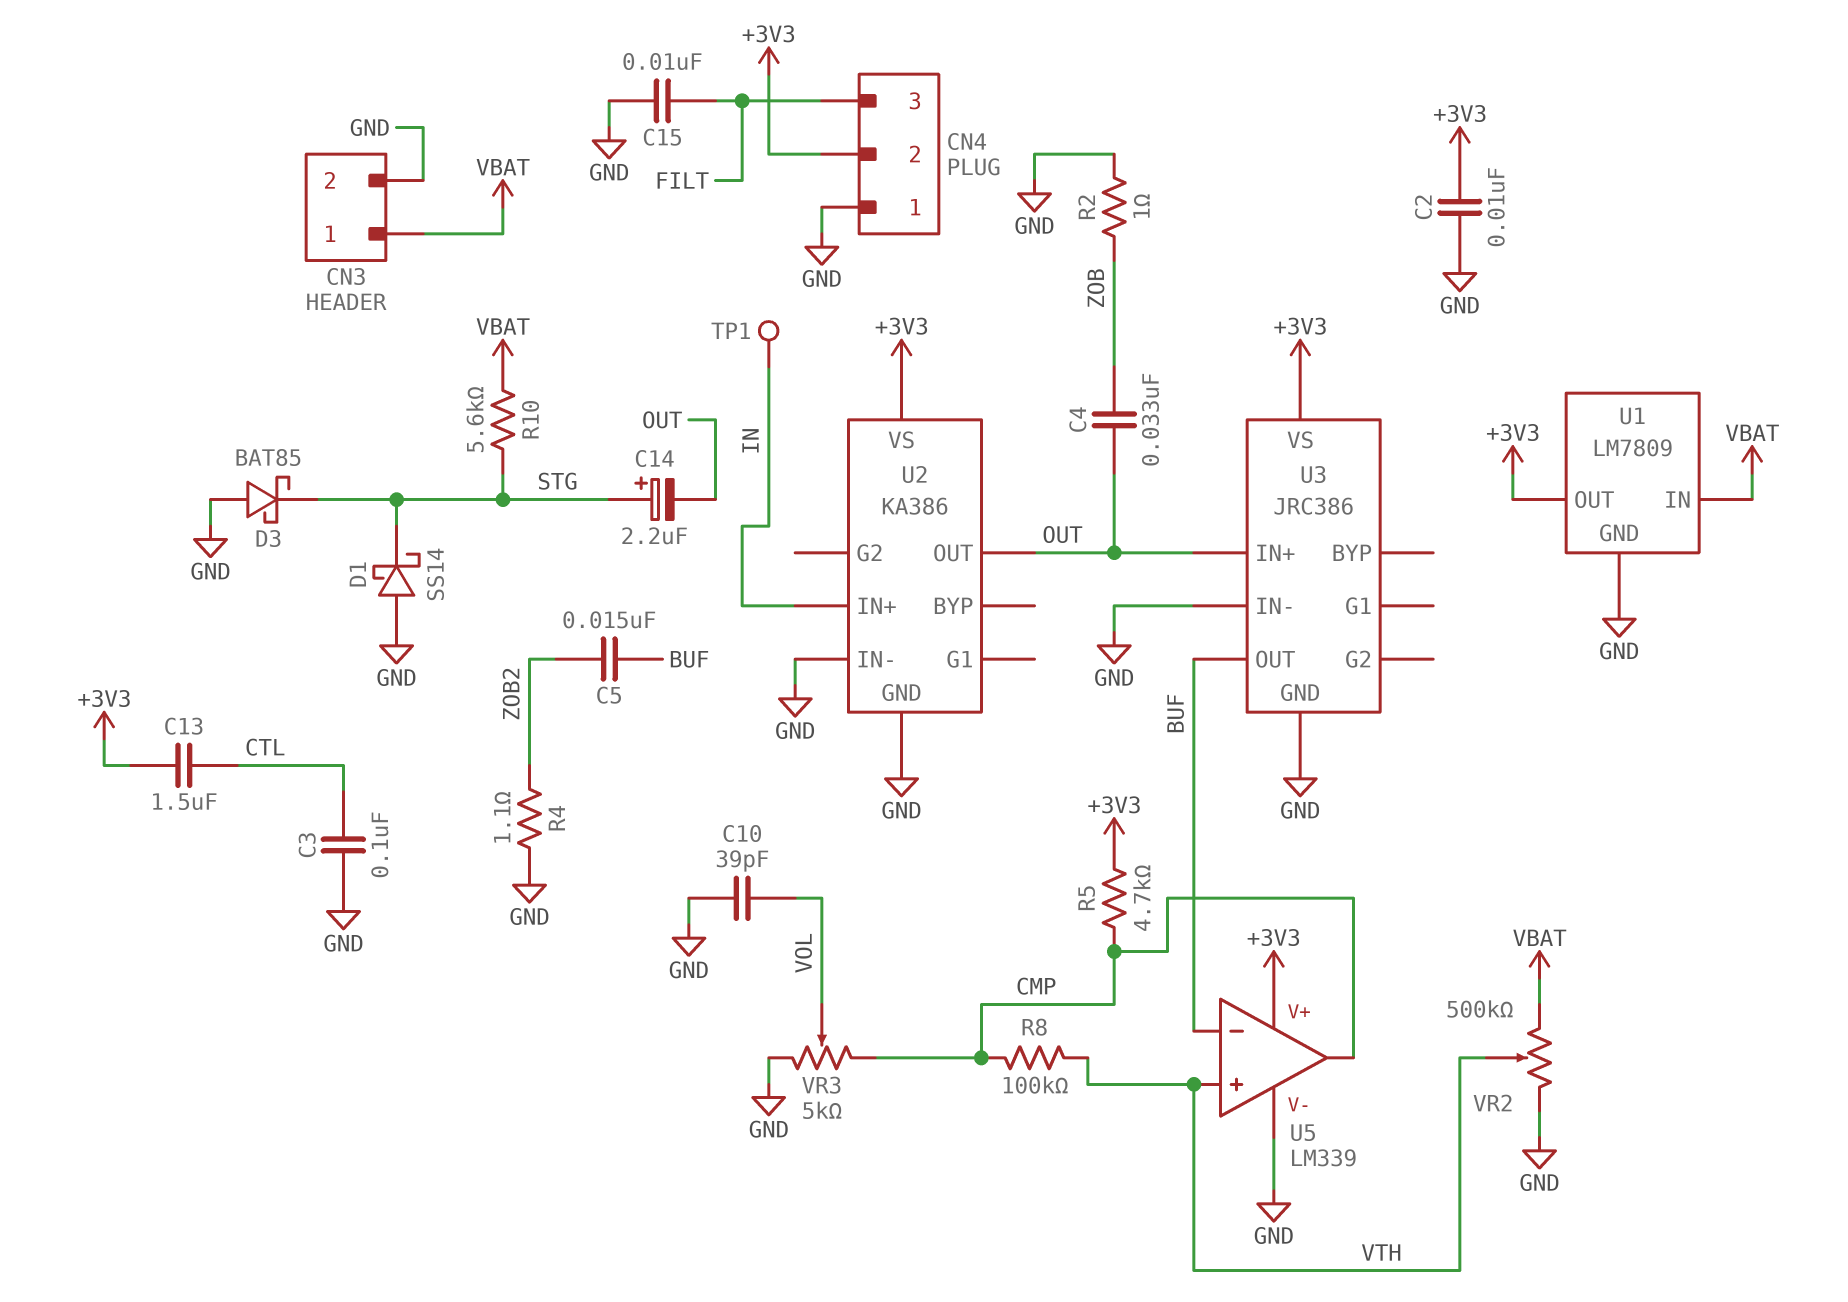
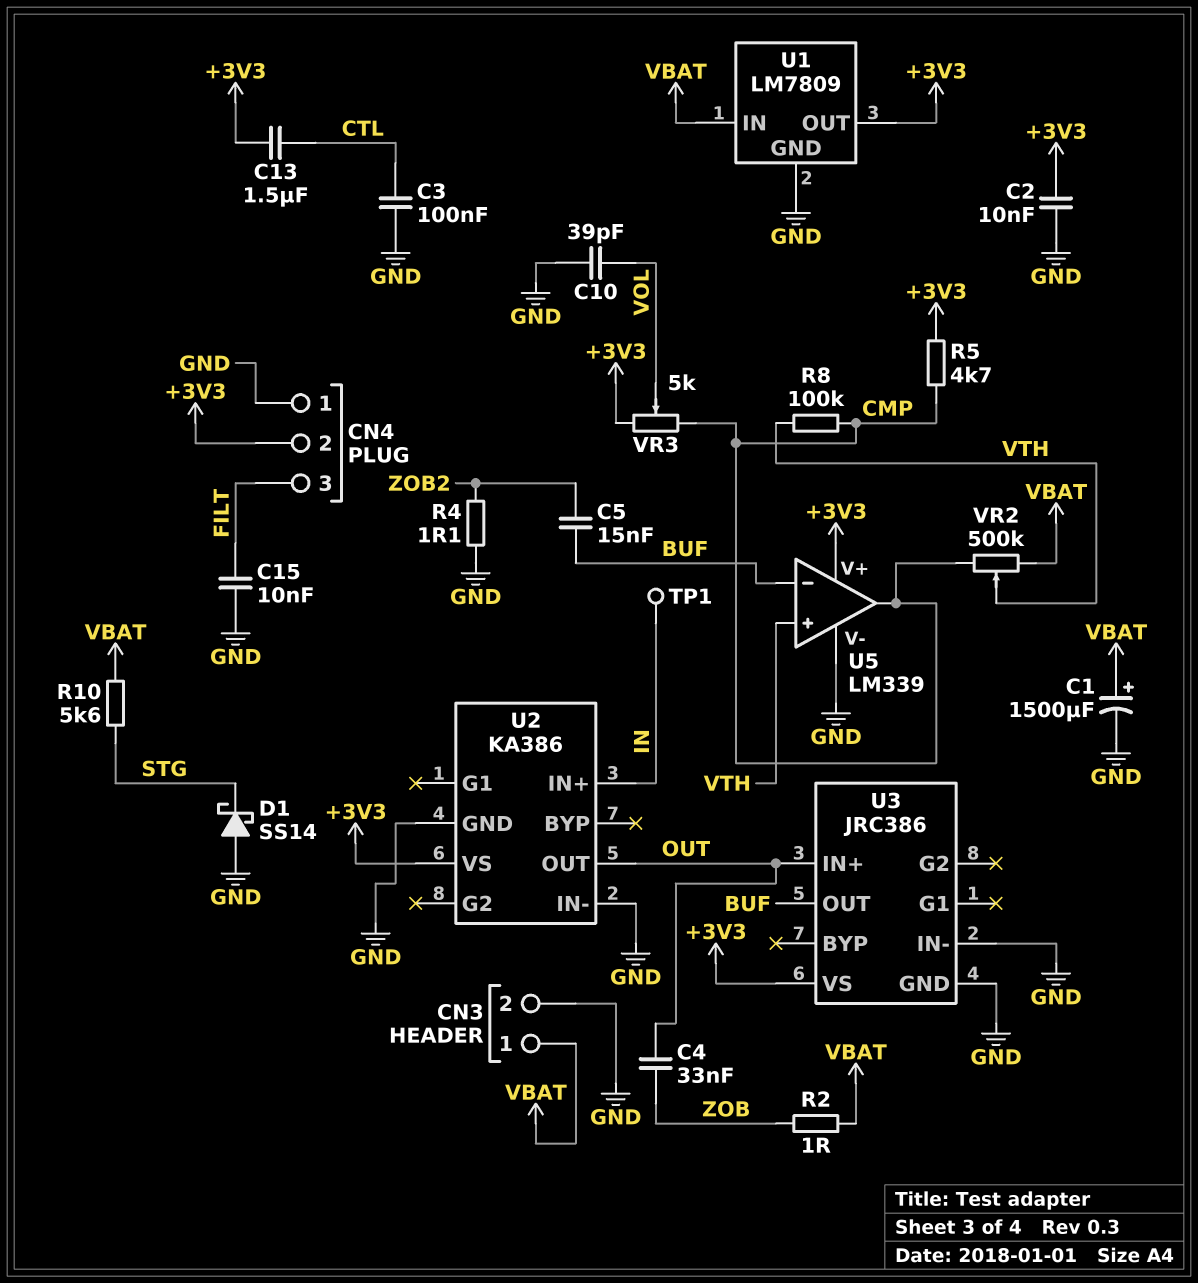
C1: none -> 1500uF (plus VBAT, minus GND)
C14: 2.2uF (plus STG, minus OUT) -> none
D3: schottky BAT85 (A GND, K STG) -> none
R2: 1 (GND, ZOB) -> 1 (VBAT, ZOB)
VR2: 500k (GND, VBAT, wiper VTH) -> 500k (CMP, VBAT, wiper VTH)
VR3: 5k (CMP, GND, wiper VOL) -> 5k (+3V3, CMP, wiper VOL)

